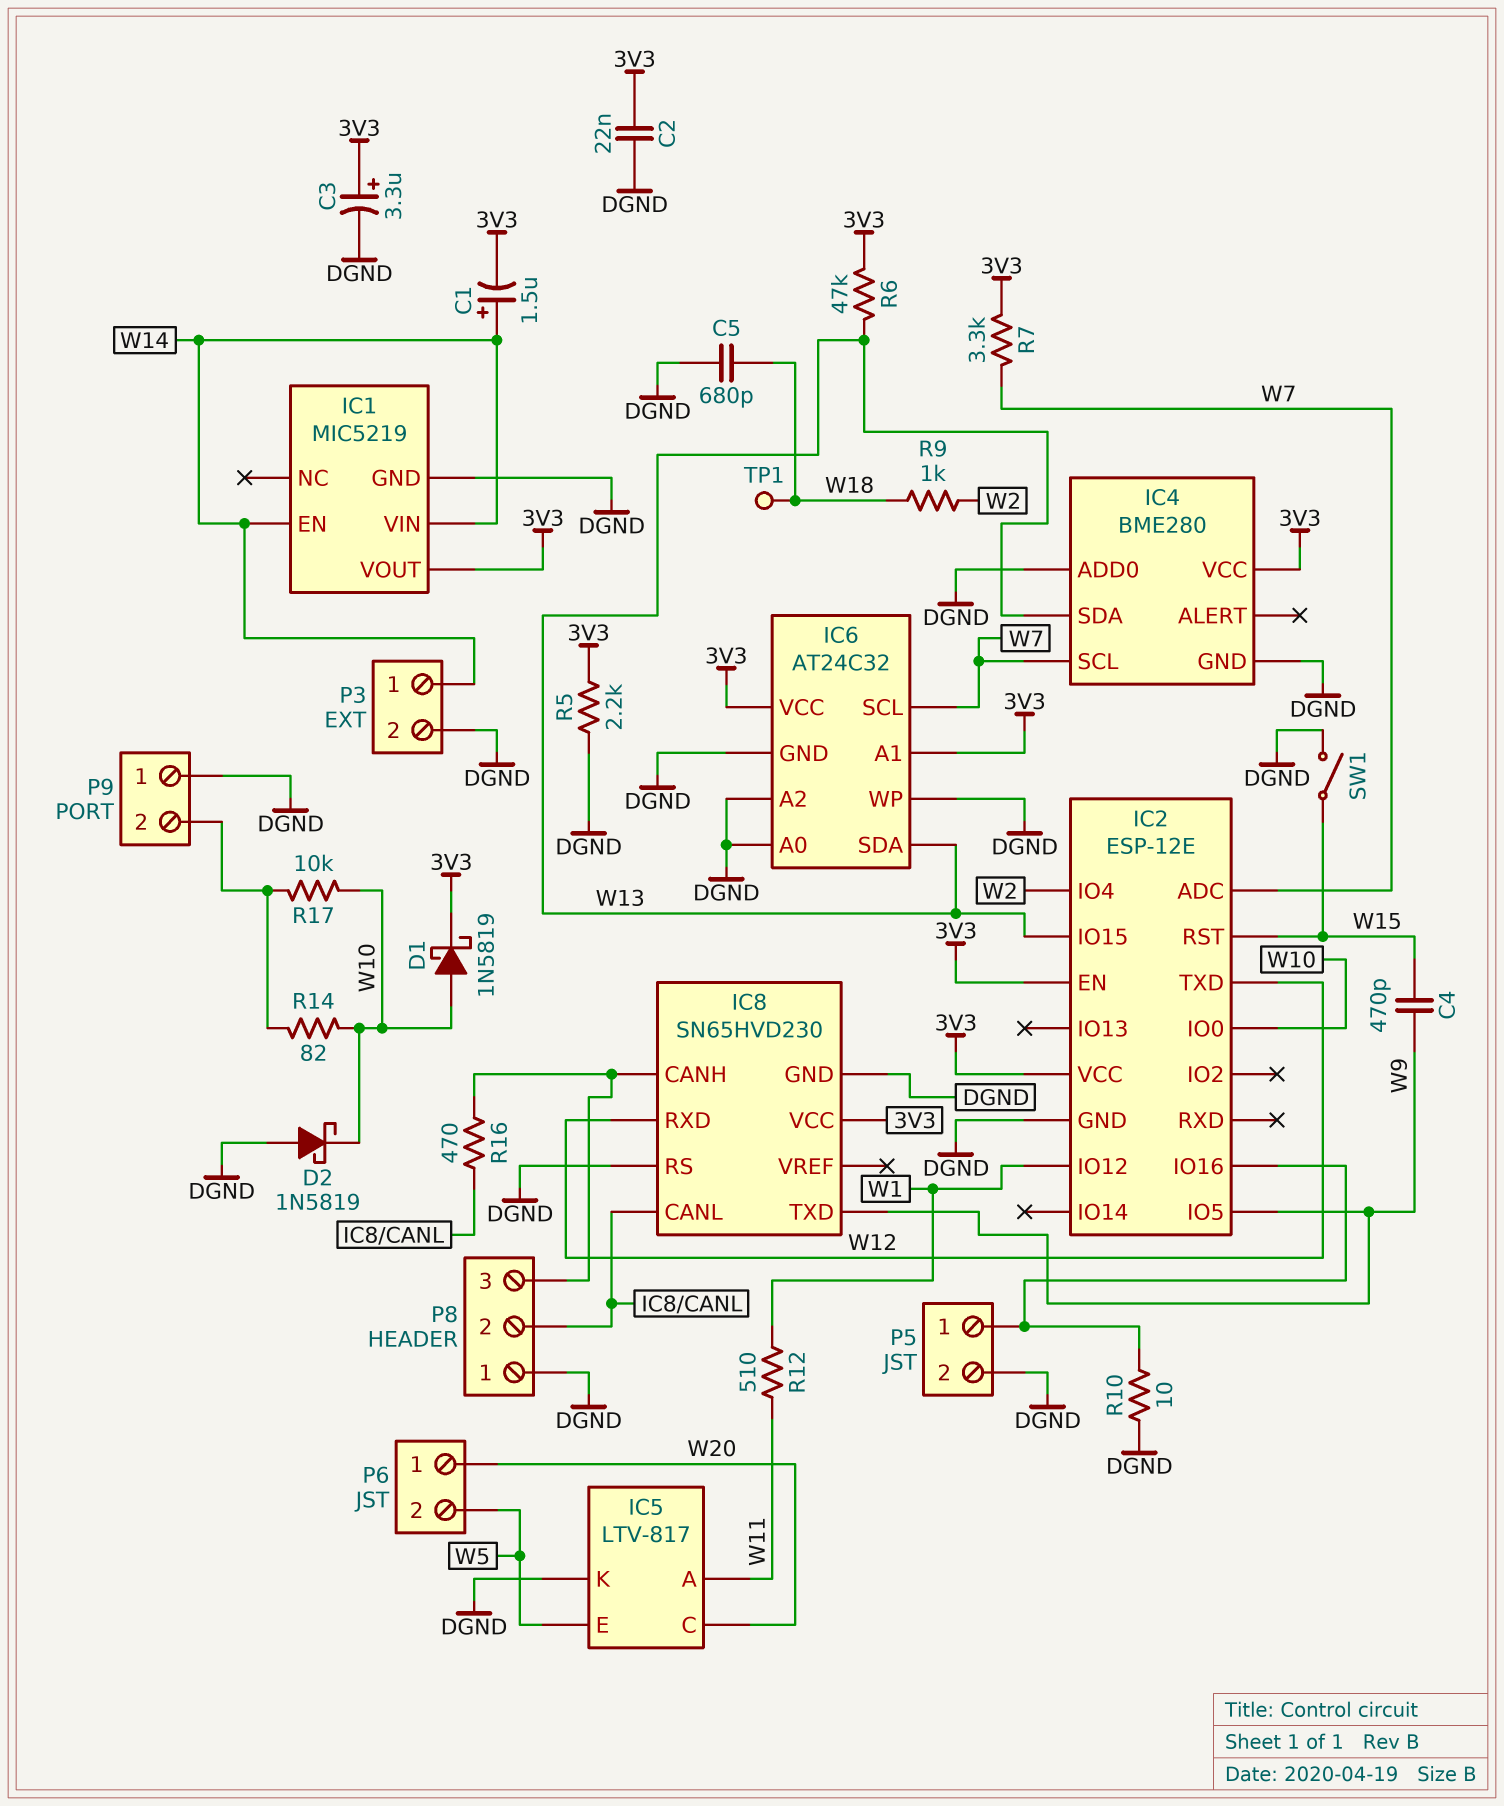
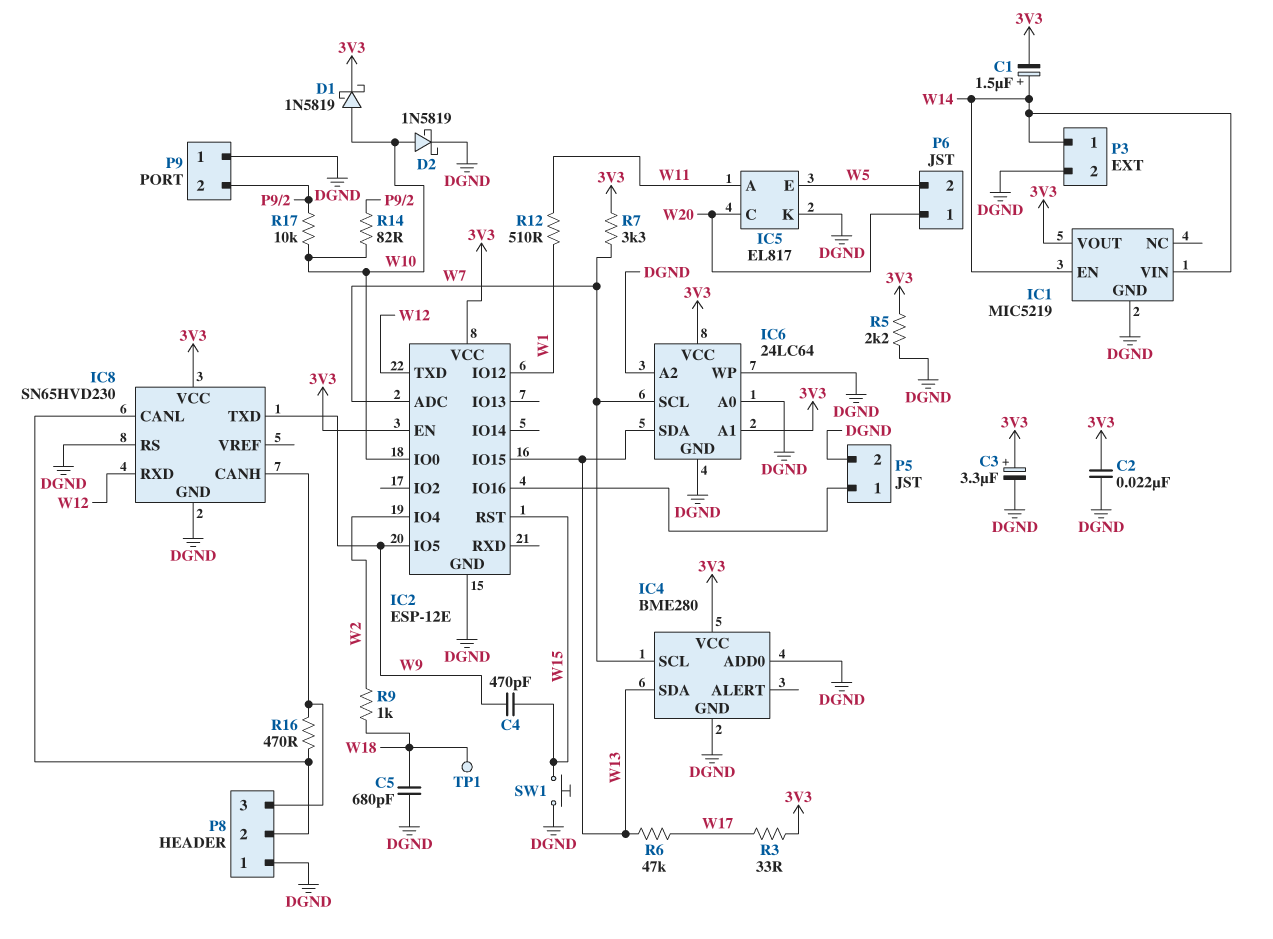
D2: schottky 1N5819 (A DGND, K W10) -> schottky 1N5819 (A W10, K DGND)
IC5: LTV-817 -> EL817
IC6: AT24C32 -> 24LC64
R3: none -> 33 (3V3, W17)
R6: 47k (3V3, W13) -> 47k (W13, W17)
R10: 10 (DGND, IC2/IO16) -> none
SW1: switch (DGND, W15) -> button (DGND, W15)

